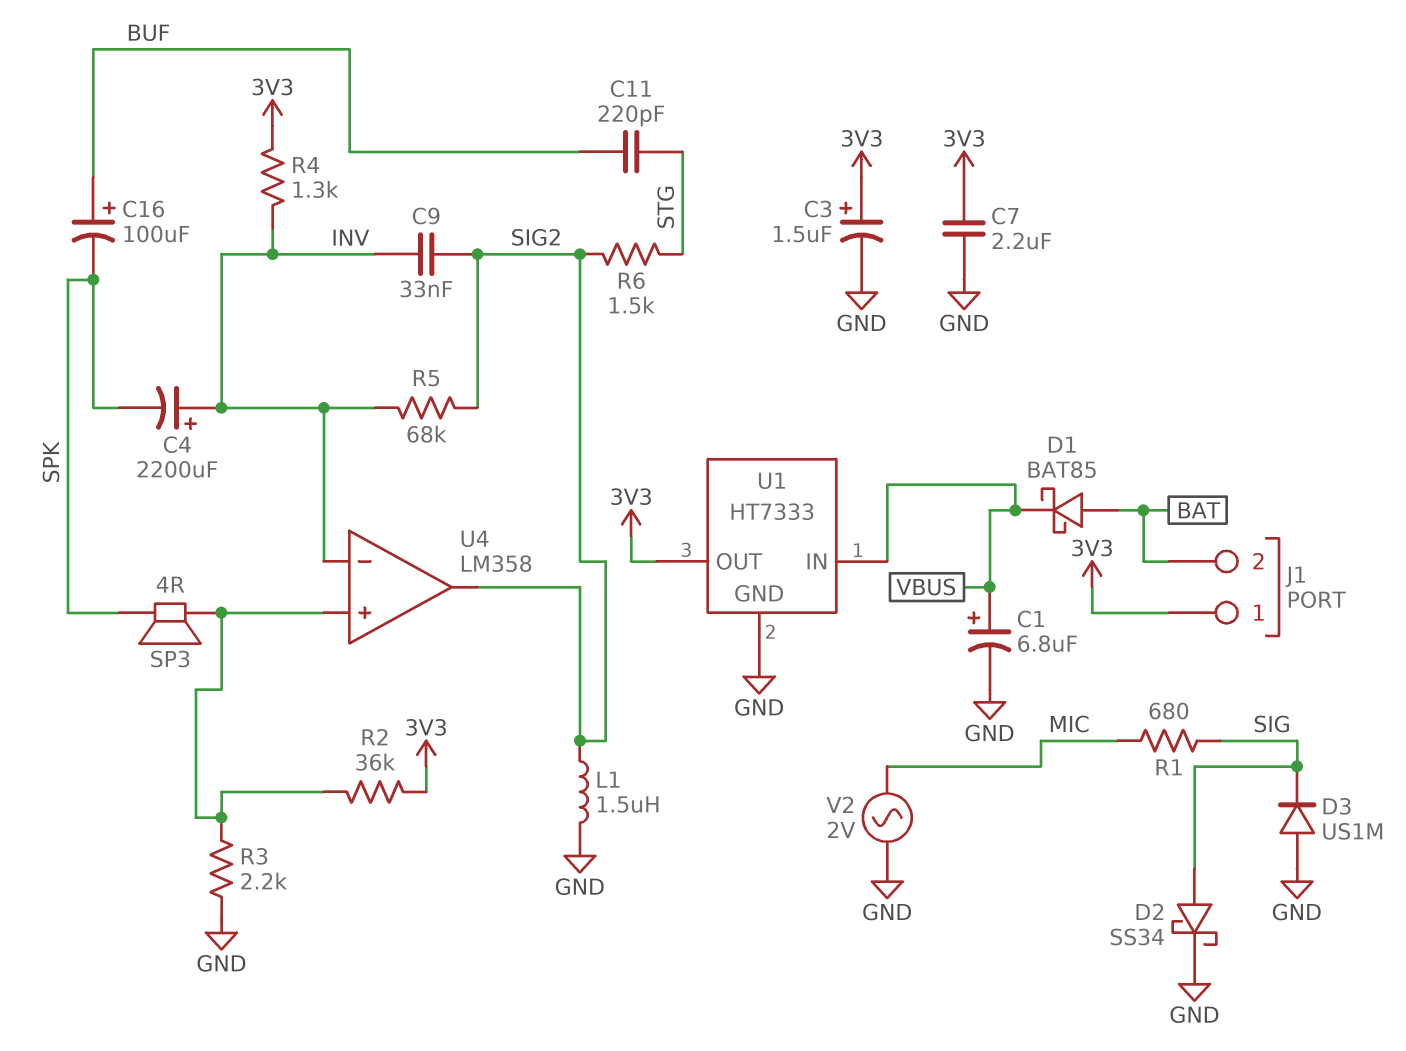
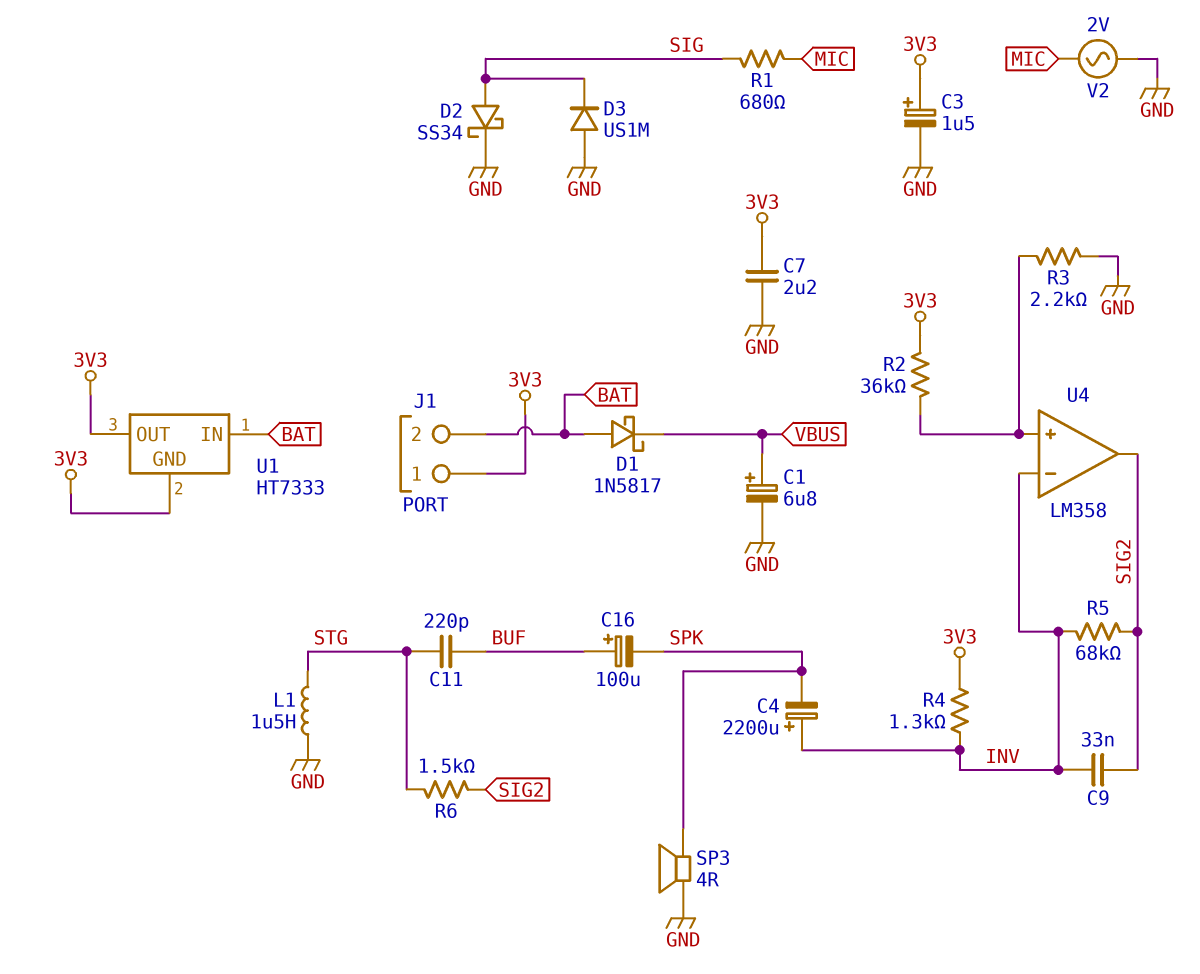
D1: schottky BAT85 (A BAT, K VBUS) -> schottky 1N5817 (A BAT, K VBUS)
L1: 1.5uH (GND, SIG2) -> 1.5uH (GND, STG)
SP3: speaker 4R (SPK, U4/in+) -> speaker 4R (GND, SPK)
U1 pin GND: GND -> 3V3
U1 pin IN: VBUS -> BAT

